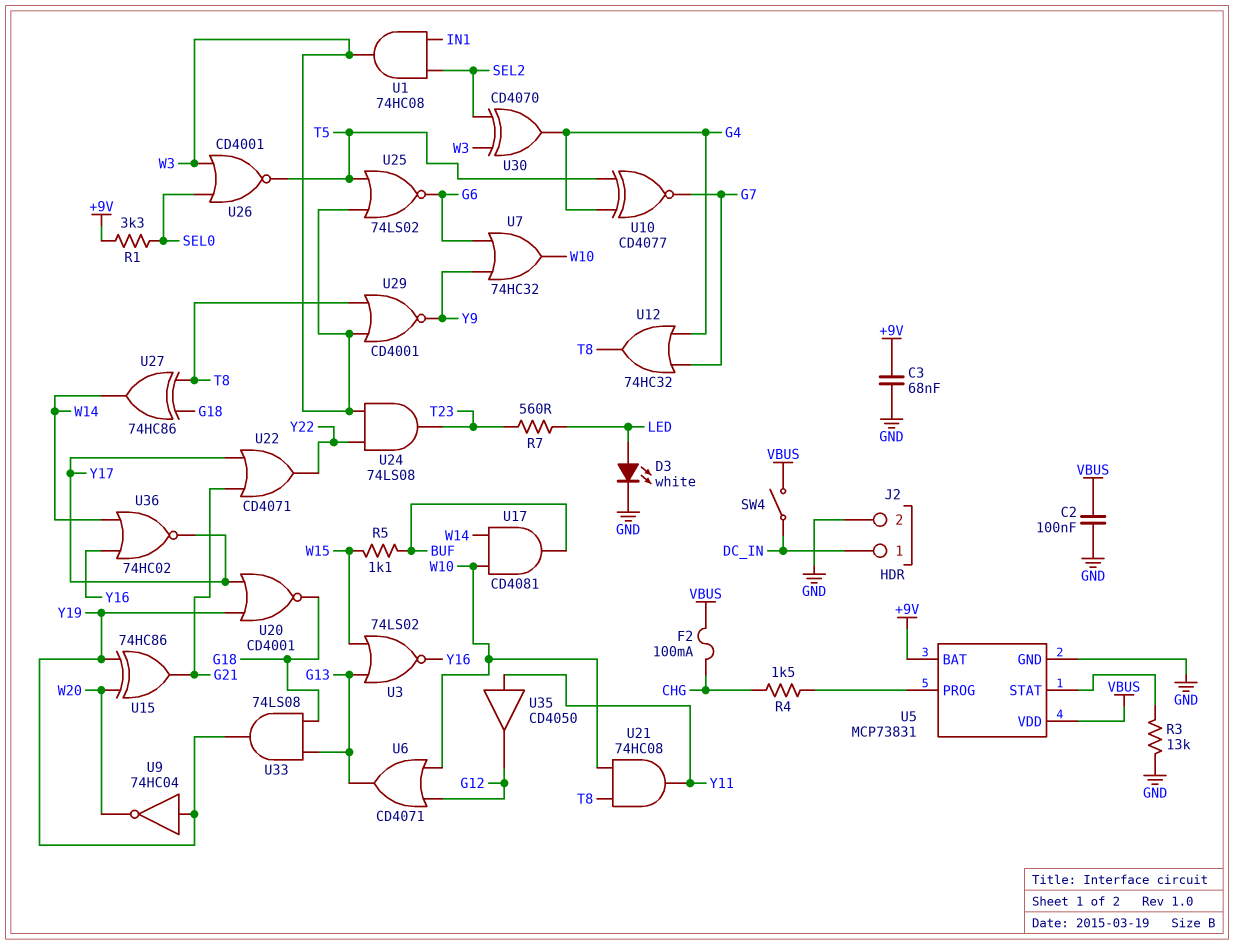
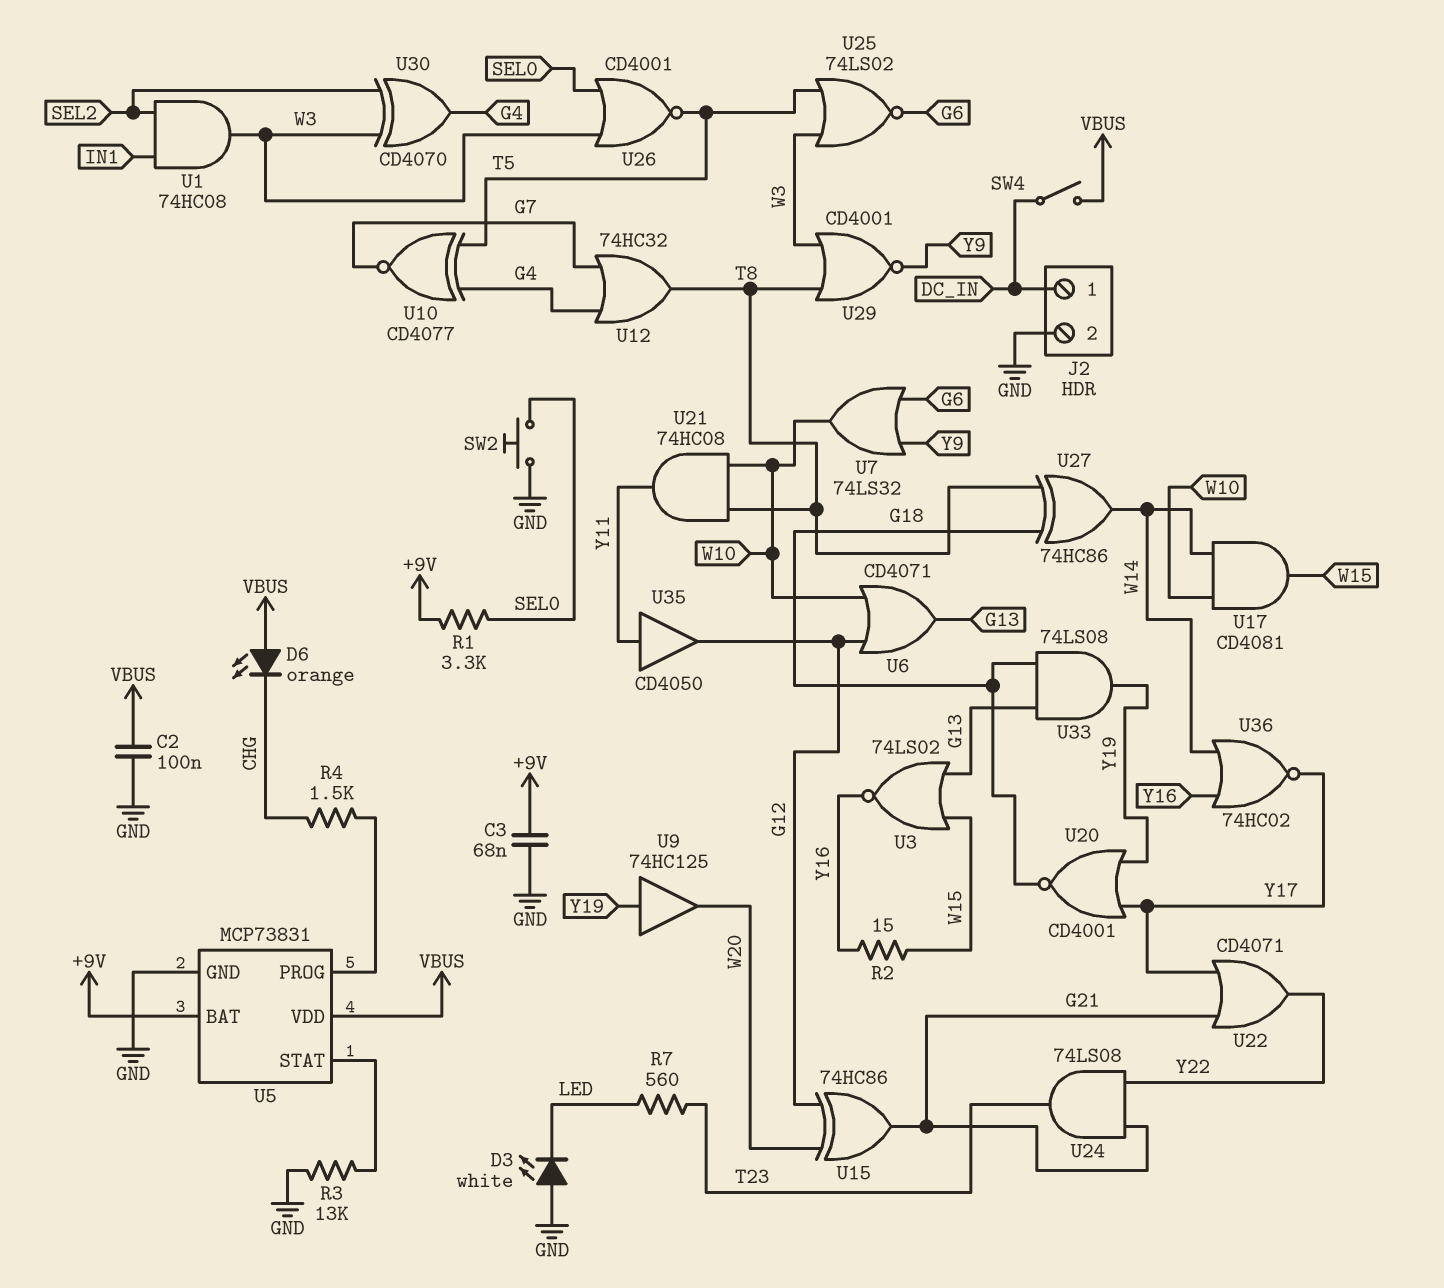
D3: LED white (A LED, K GND) -> LED white (A GND, K LED)
D6: none -> LED orange (A VBUS, K CHG)
F2: 100mA (CHG, VBUS) -> none
R2: none -> 15 (W15, Y16)
R5: 1.1k (BUF, W15) -> none
SW2: none -> button (GND, SEL0)
U7: OR 74HC32 (in G6, in Y9, out W10) -> OR 74LS32 (in G6, in Y9, out W10)
U9: NOT 74HC04 (in Y19, out W20) -> buffer 74HC125 (in Y19, out W20)
U15: XOR 74HC86 (in W20, in Y19, out G21) -> XOR 74HC86 (in G12, in W20, out G21)
U17: AND CD4081 (in W10, in W14, out BUF) -> AND CD4081 (in W10, in W14, out W15)
U24: AND 74LS08 (in W3, in Y22, out T23) -> AND 74LS08 (in G21, in Y22, out T23)

